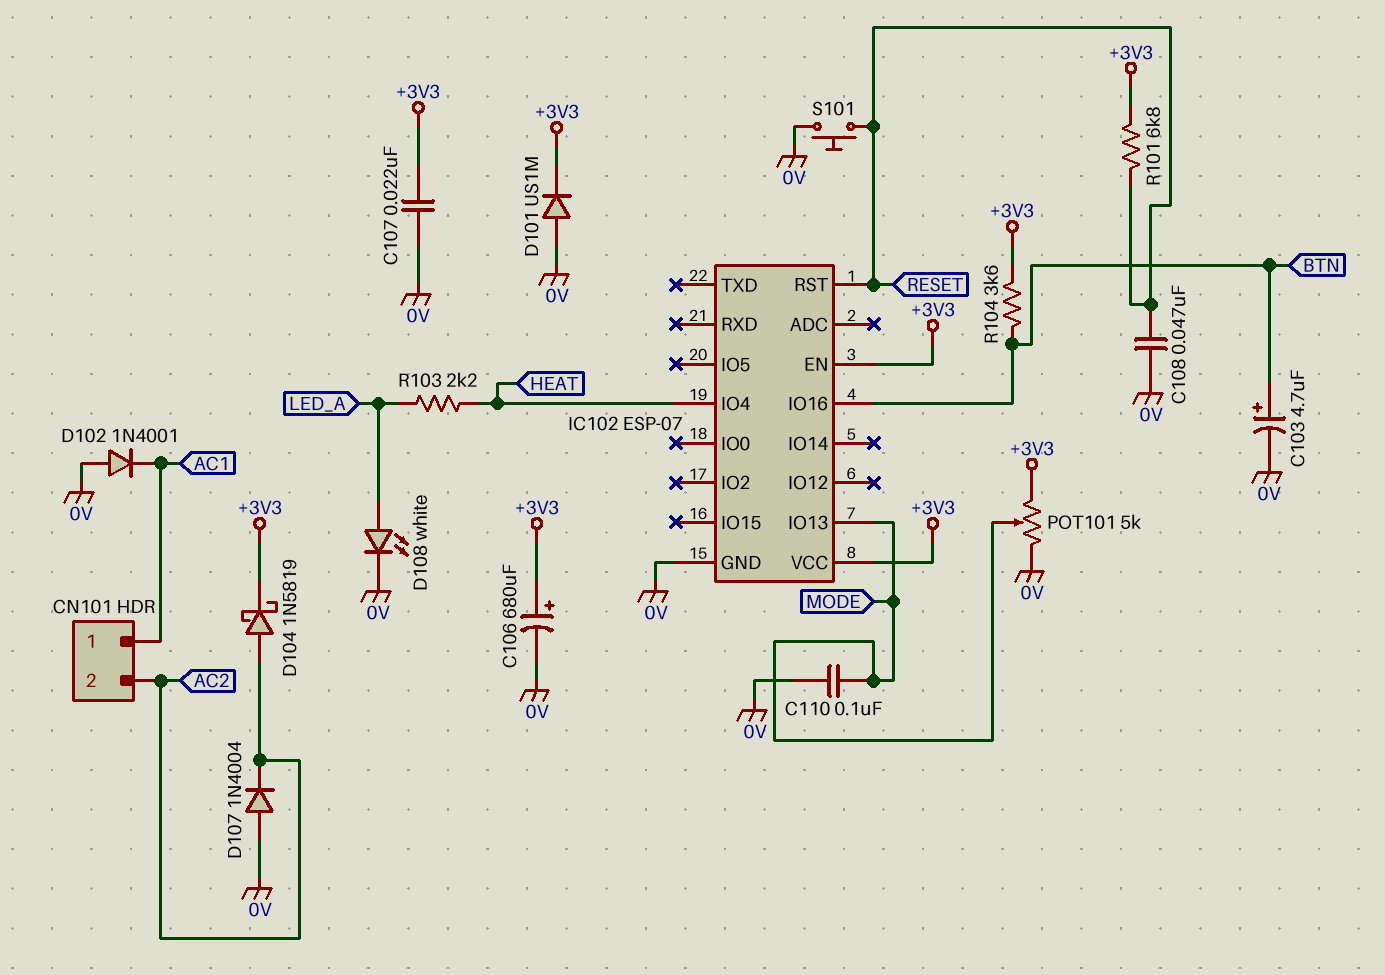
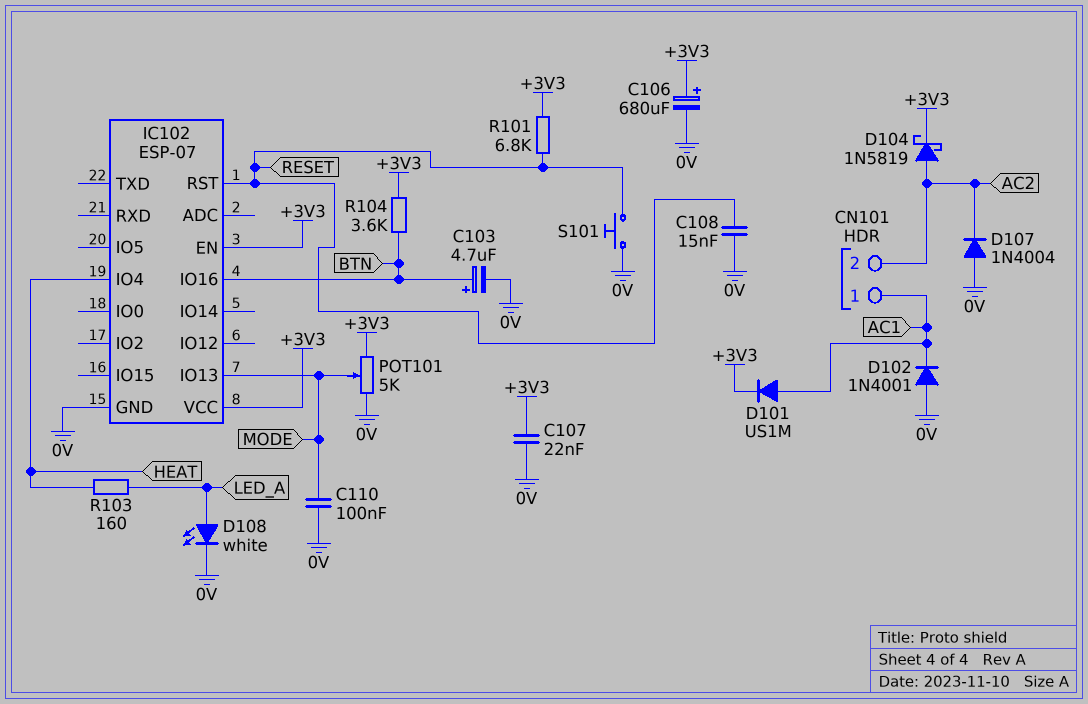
C108: 47nF (0V, RESET) -> 15nF (0V, RESET)
D101: diode US1M (A 0V, K +3V3) -> diode US1M (A AC1, K +3V3)
R103: 2.2k (HEAT, LED_A) -> 160 (HEAT, LED_A)

